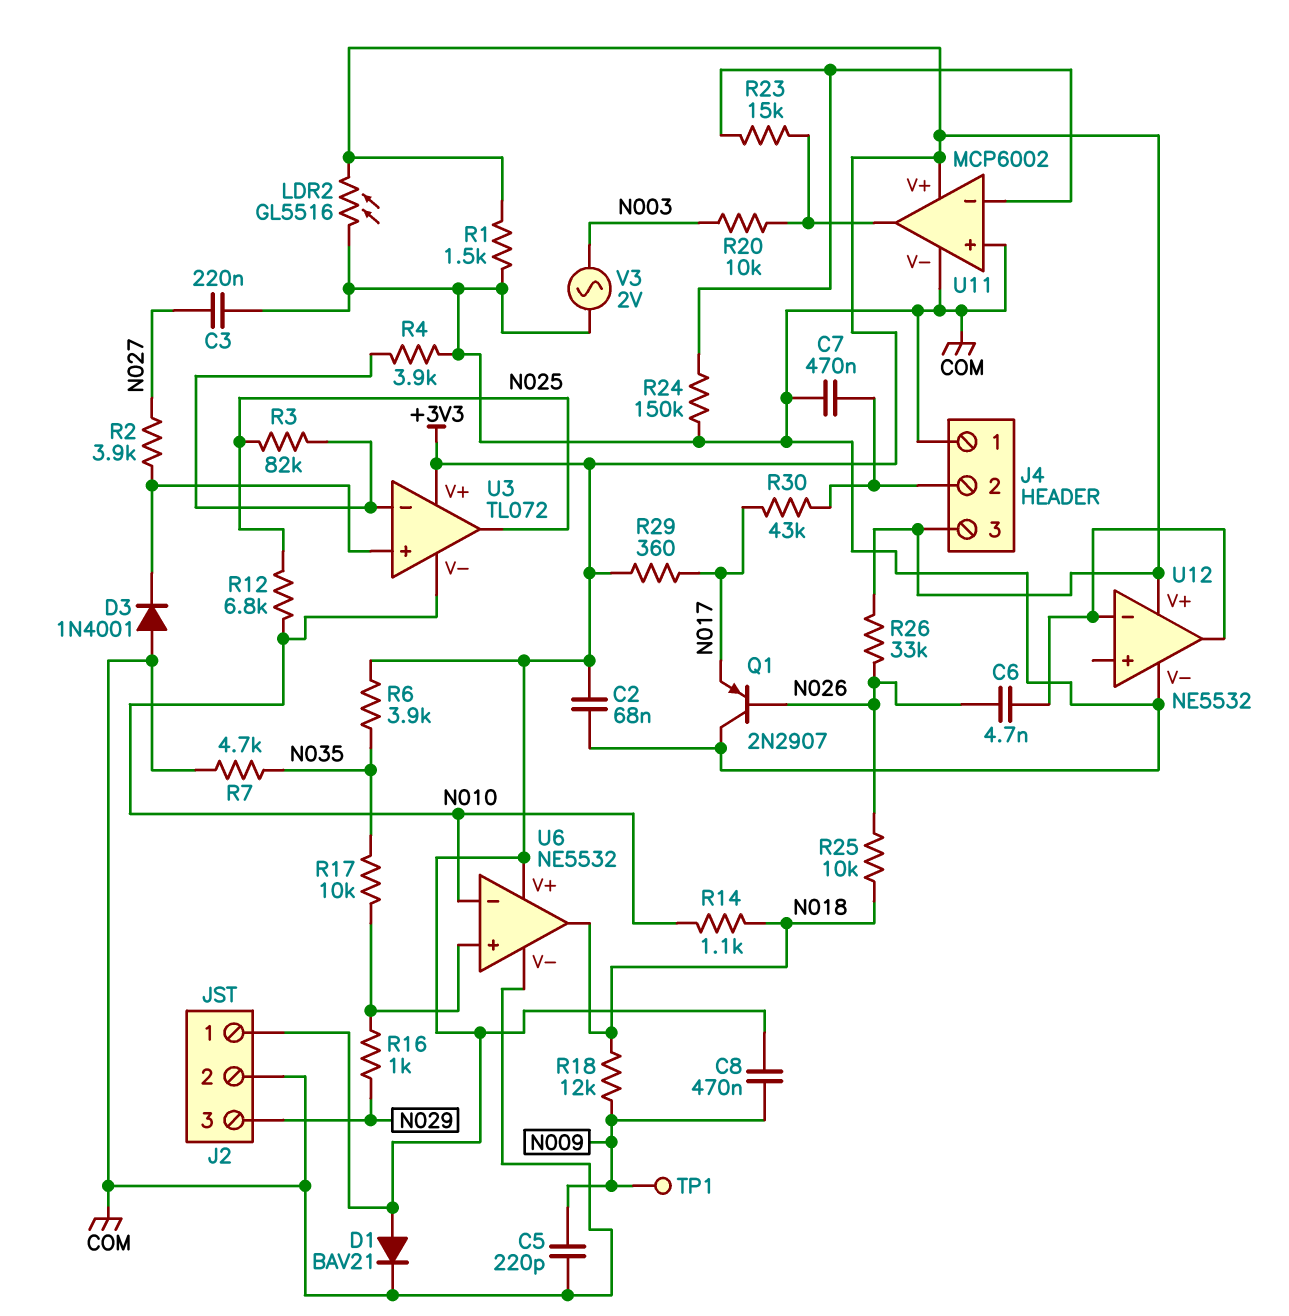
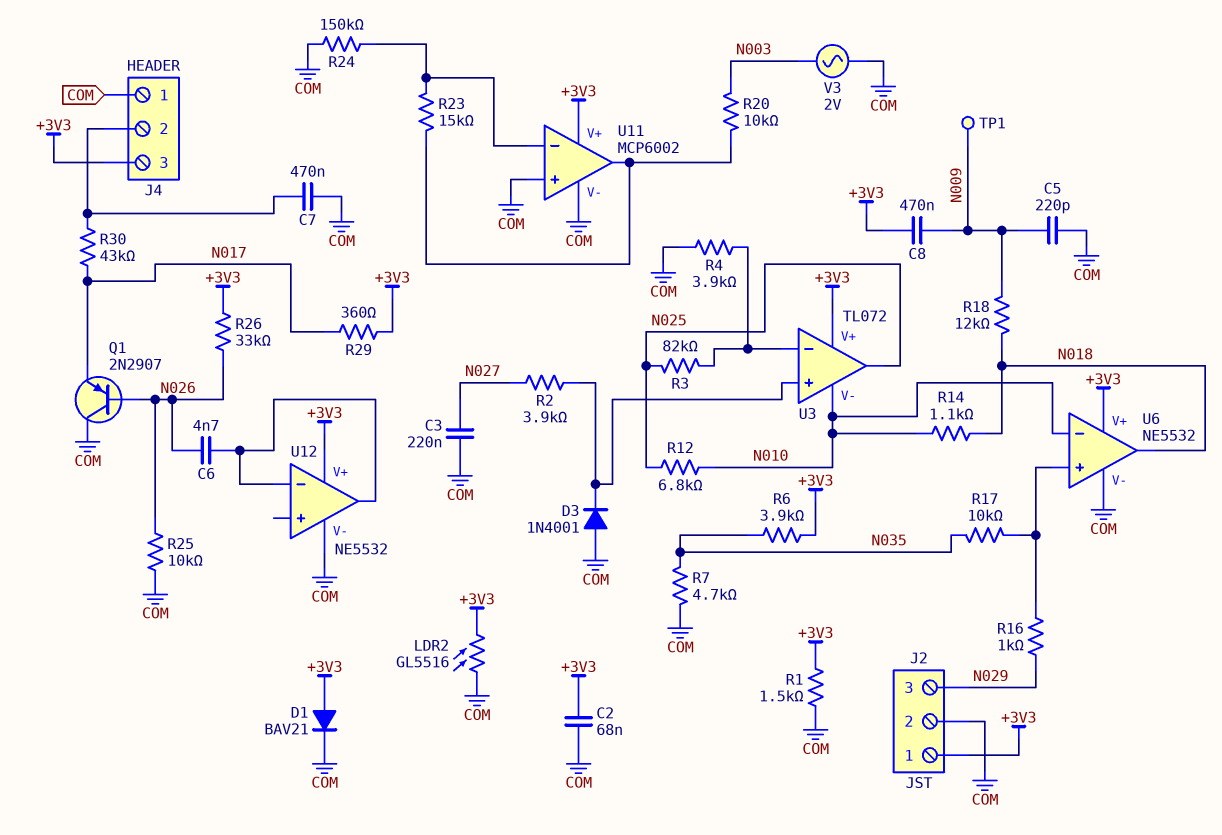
R25: 10k (N018, N026) -> 10k (COM, N026)

